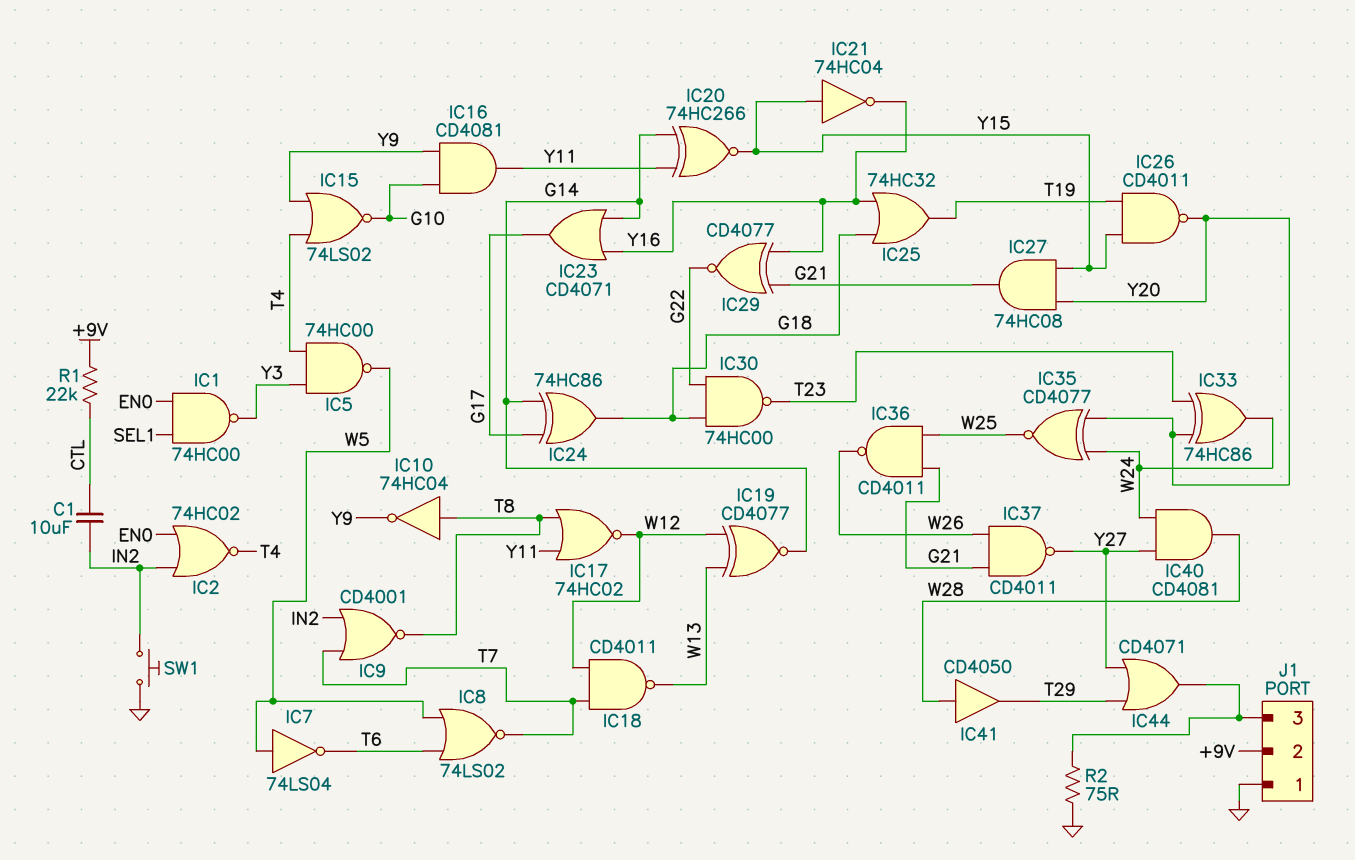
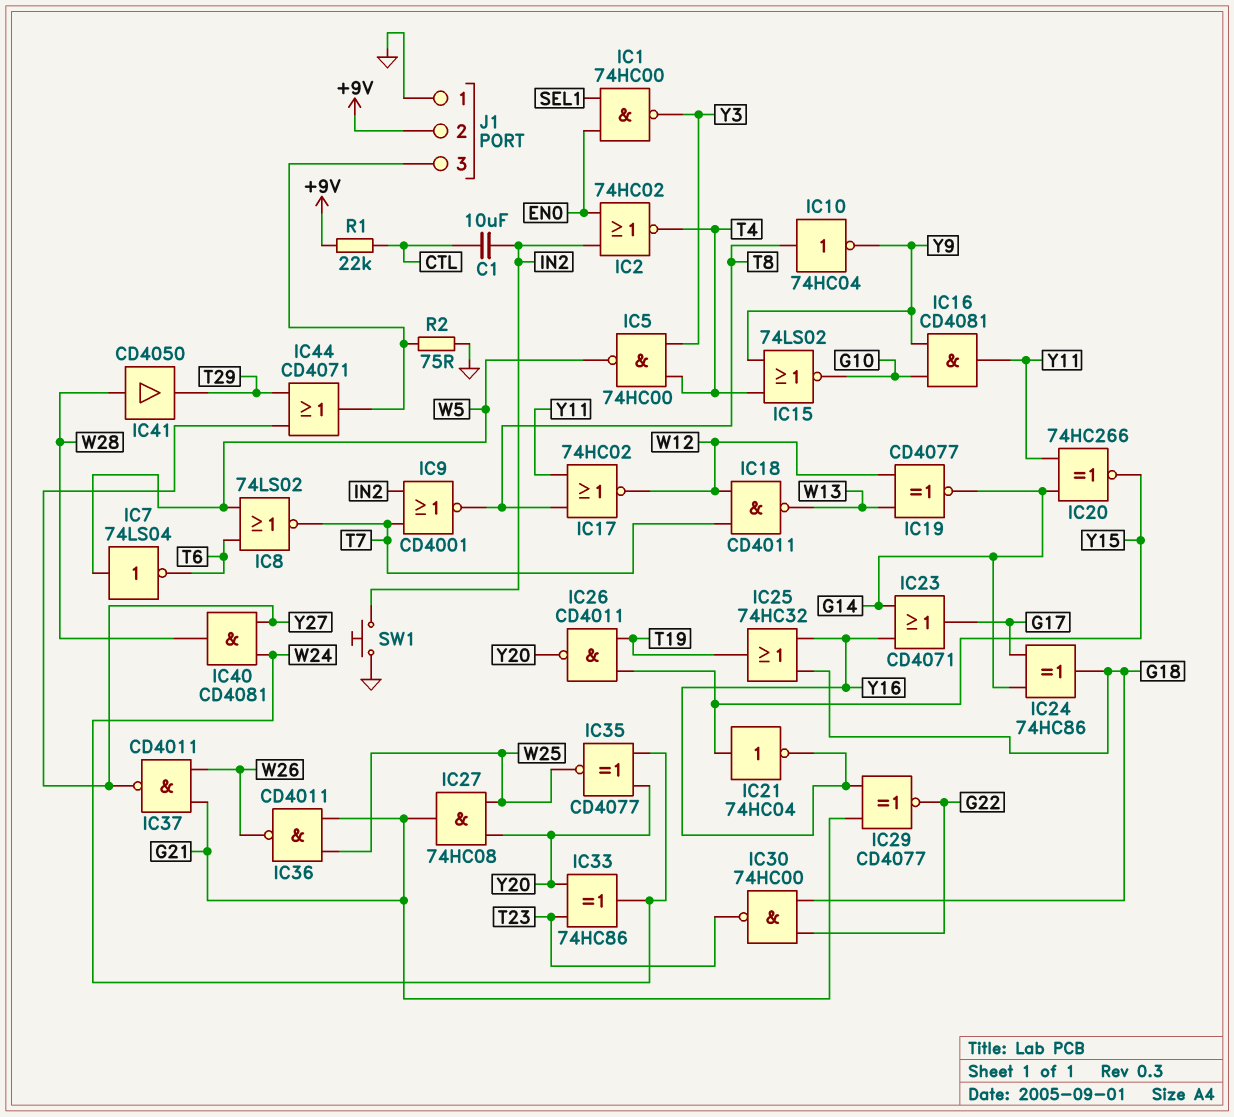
IC27: AND 74HC08 (in Y15, in Y20, out G21) -> AND 74HC08 (in W25, in Y20, out G21)

